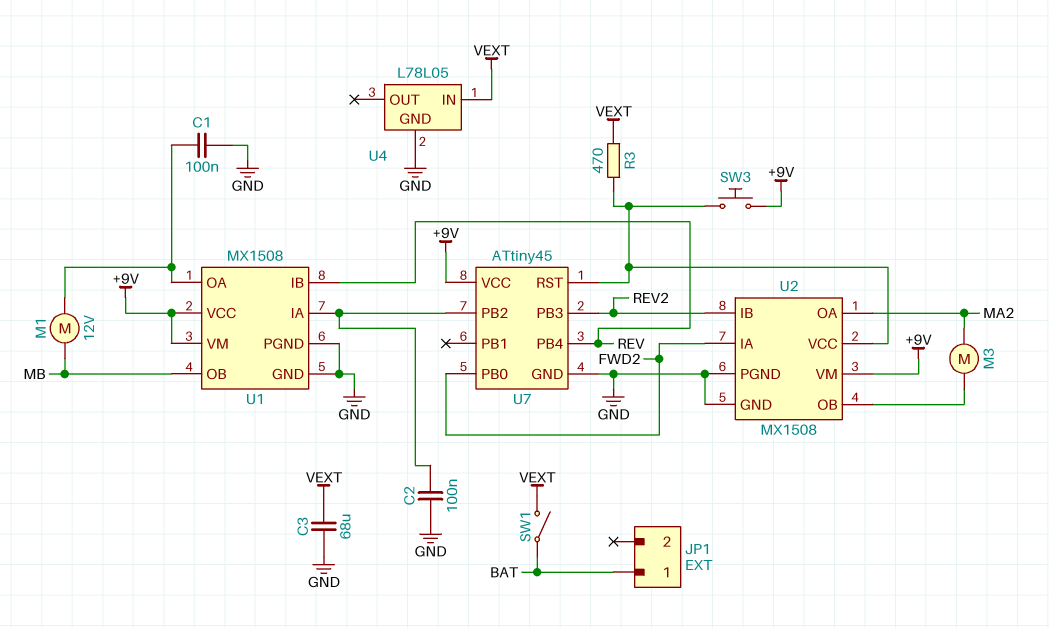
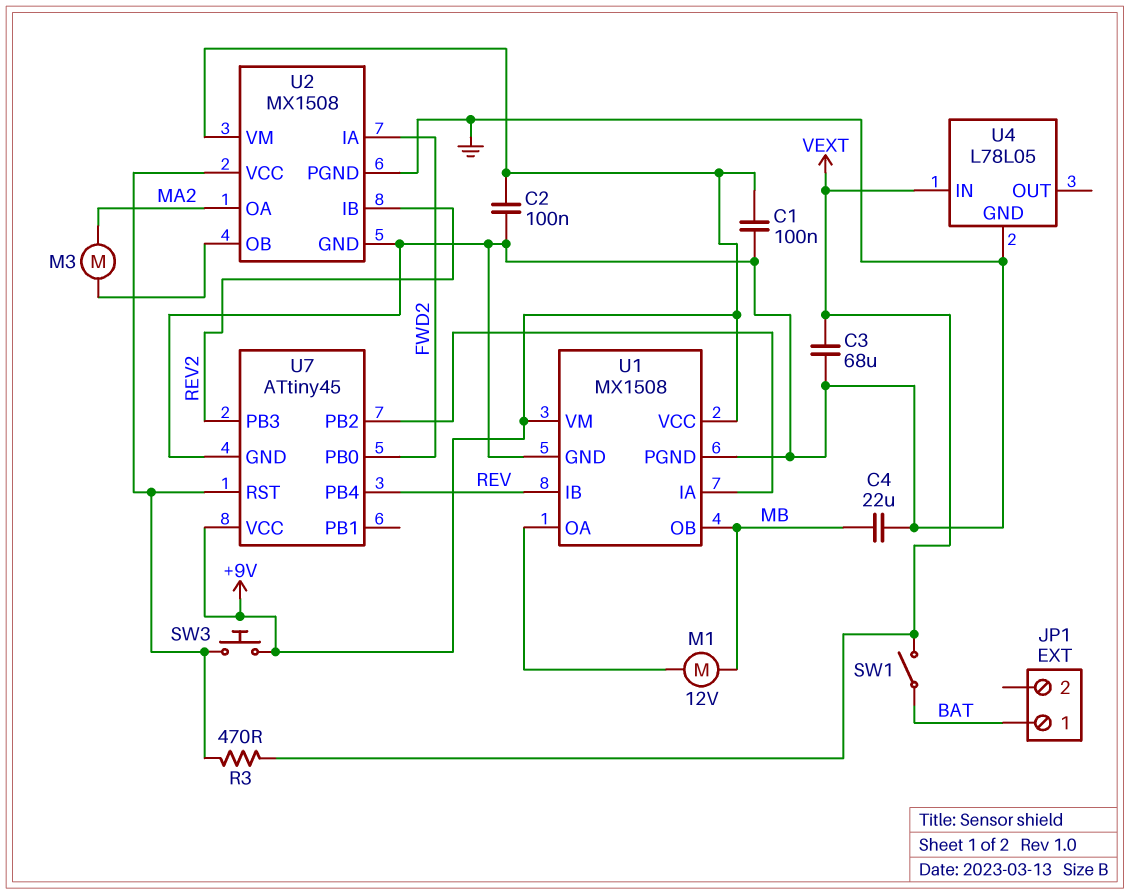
C1: 100nF (GND, U1/OA) -> 100nF (+9V, GND)
C2: 100nF (GND, U1/IA) -> 100nF (+9V, GND)
C4: none -> 22uF (GND, MB)

